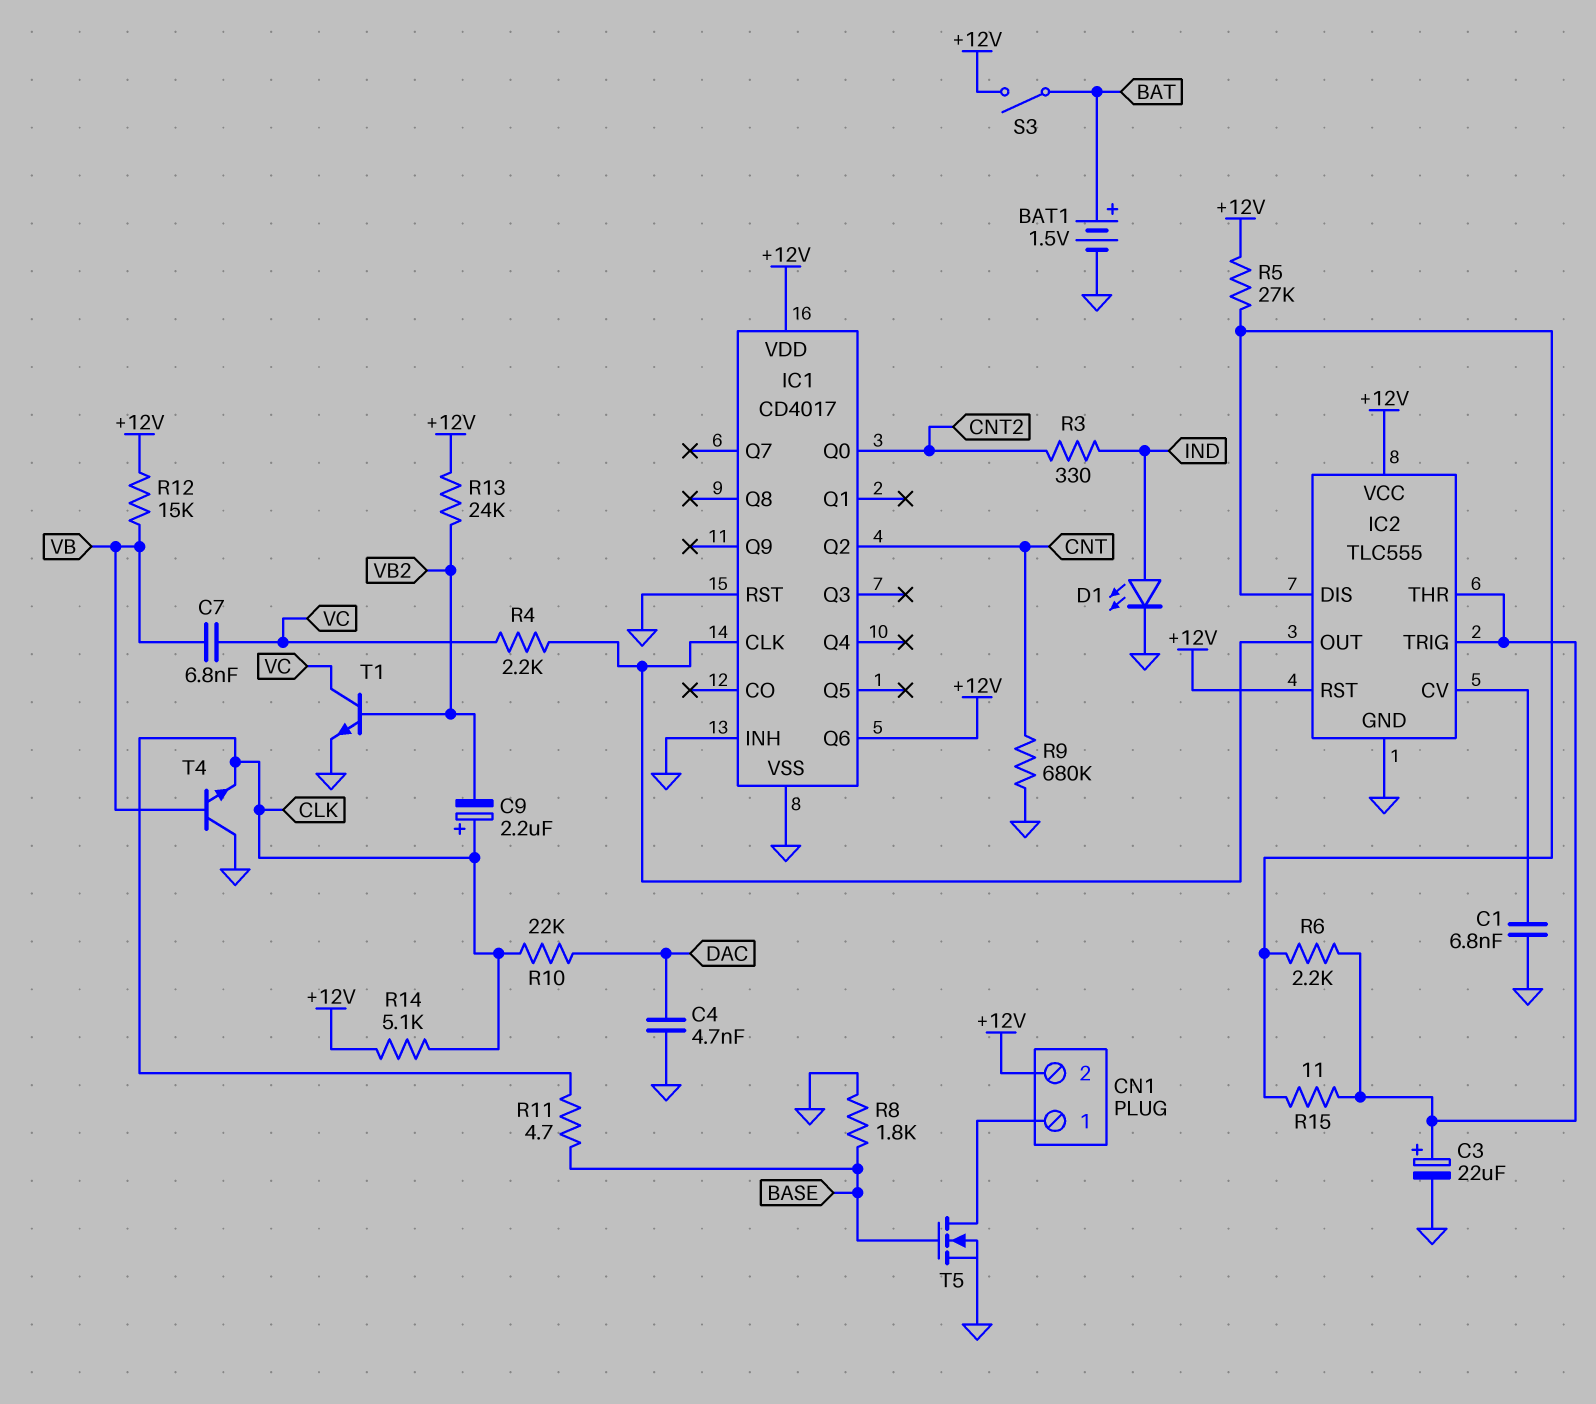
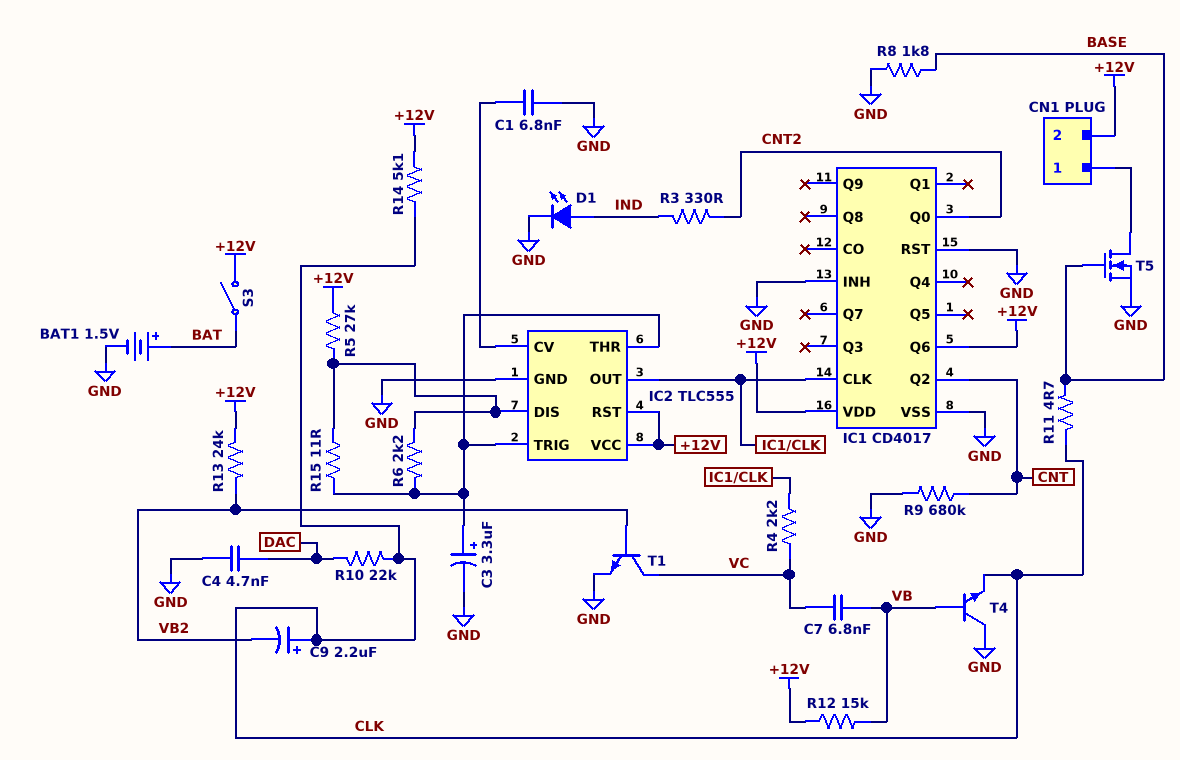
C3: 22uF (plus IC2/THR, minus GND) -> 3.3uF (plus IC2/THR, minus GND)

